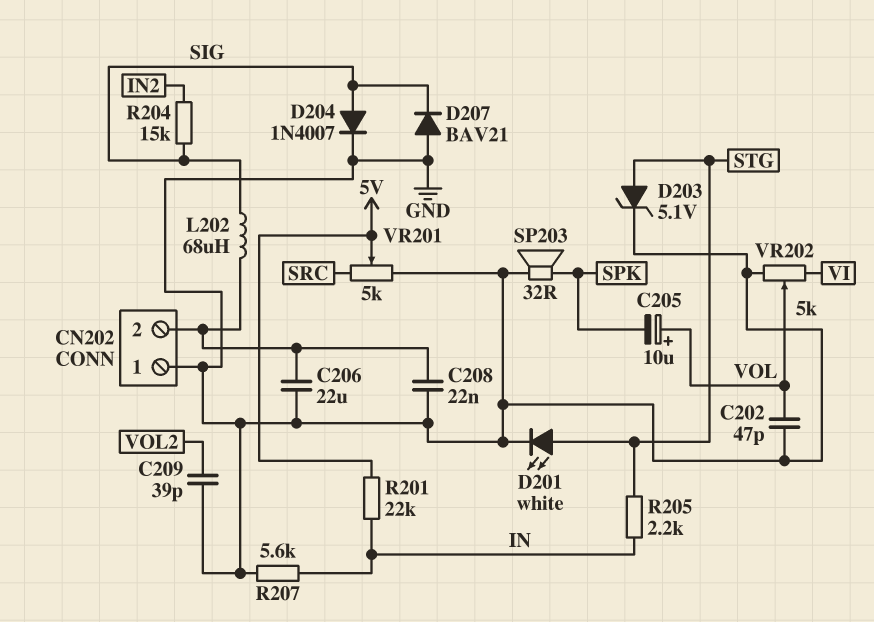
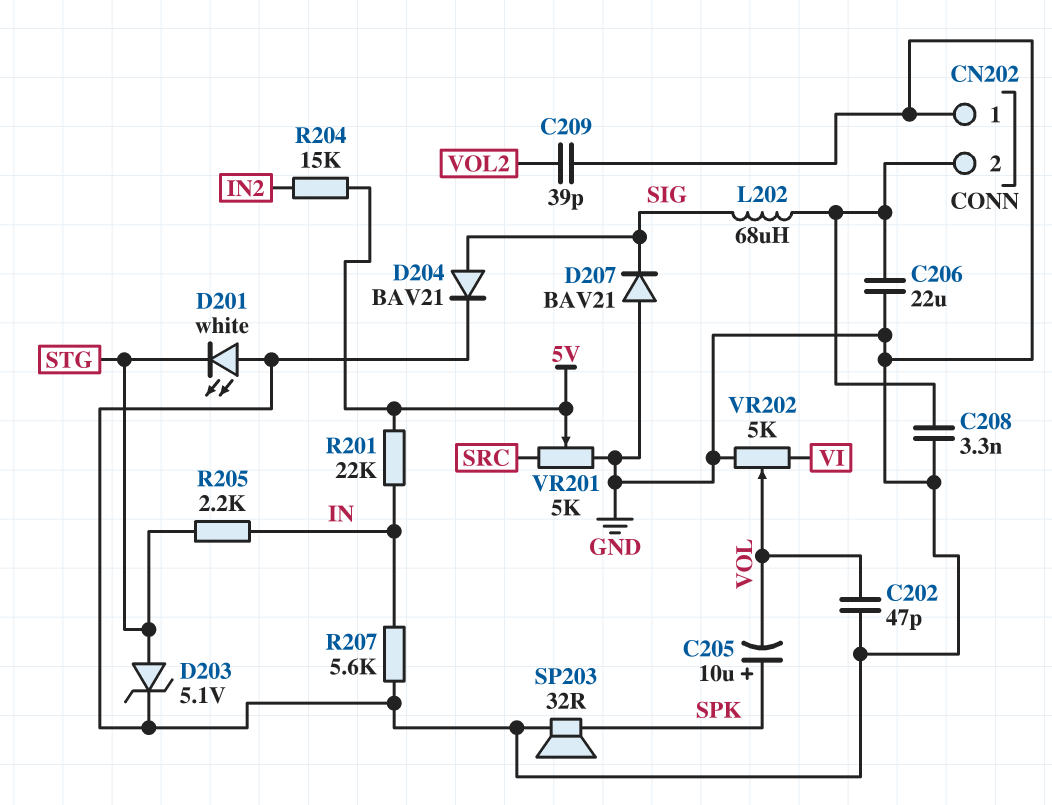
C205: 10uF (plus VOL, minus SPK) -> 10uF (plus SPK, minus VOL)
C208: 22nF (CN202/2, GND) -> 3.3nF (CN202/2, GND)
D201: LED white (A STG, K GND) -> LED white (A GND, K STG)
D204: diode 1N4007 (A SIG, K GND) -> diode BAV21 (A SIG, K GND)
R204: 15k (IN2, SIG) -> 15k (5V, IN2)

